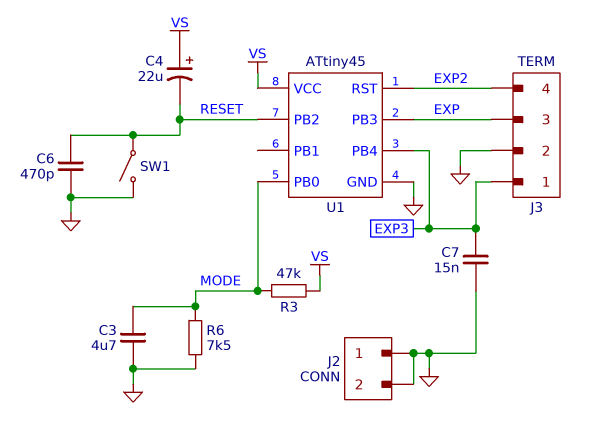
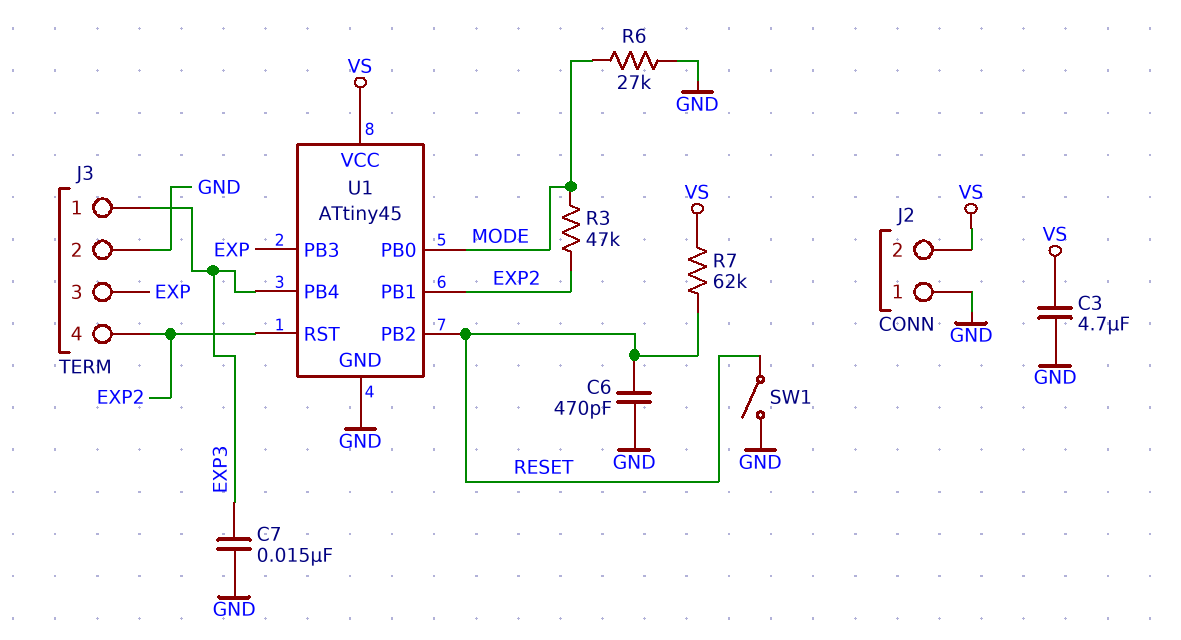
C3: 4.7uF (GND, MODE) -> 4.7uF (GND, VS)
C4: 22uF (plus VS, minus RESET) -> none
J2 pin 2: GND -> VS
R3: 47k (MODE, VS) -> 47k (EXP2, MODE)
R6: 7.5k (GND, MODE) -> 27k (GND, MODE)
R7: none -> 62k (RESET, VS)
U1 pin PB1: none -> EXP2

